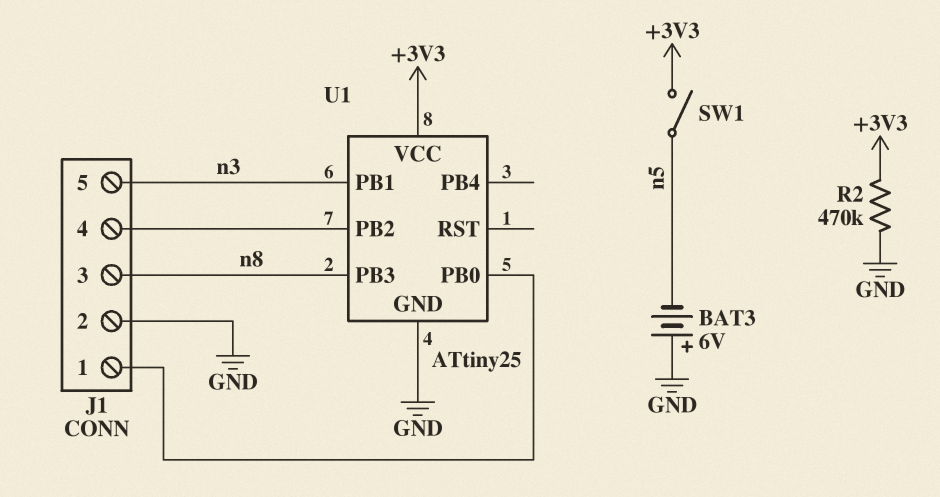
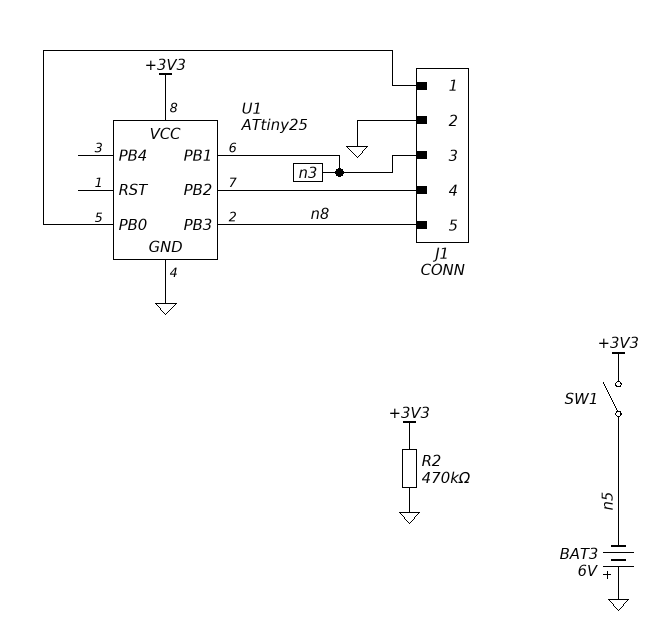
J1 pin 3: n8 -> n3
J1 pin 5: n3 -> n8

